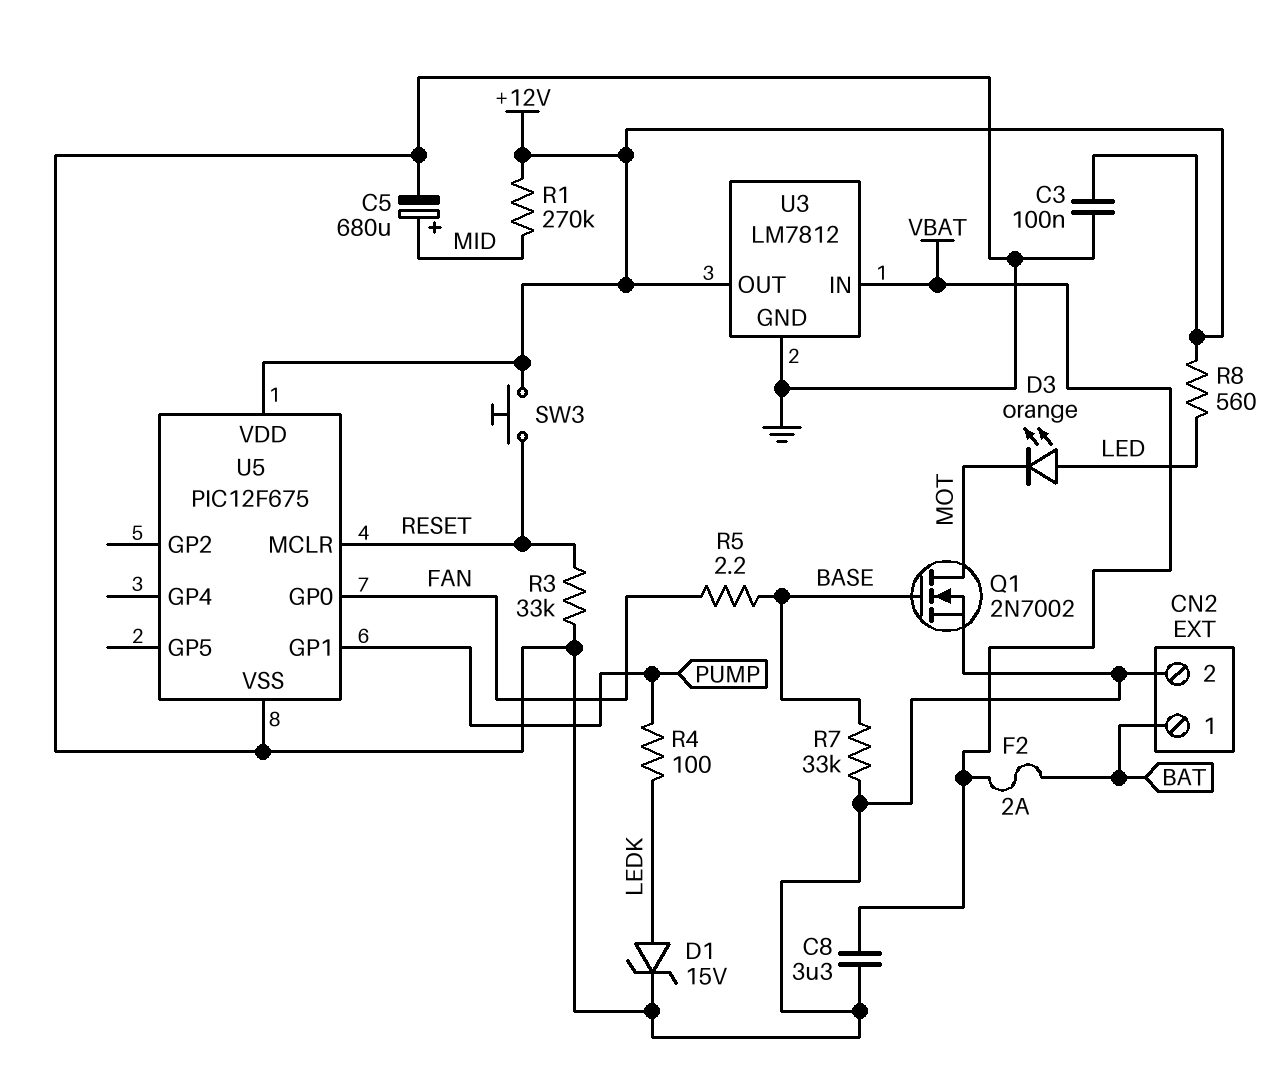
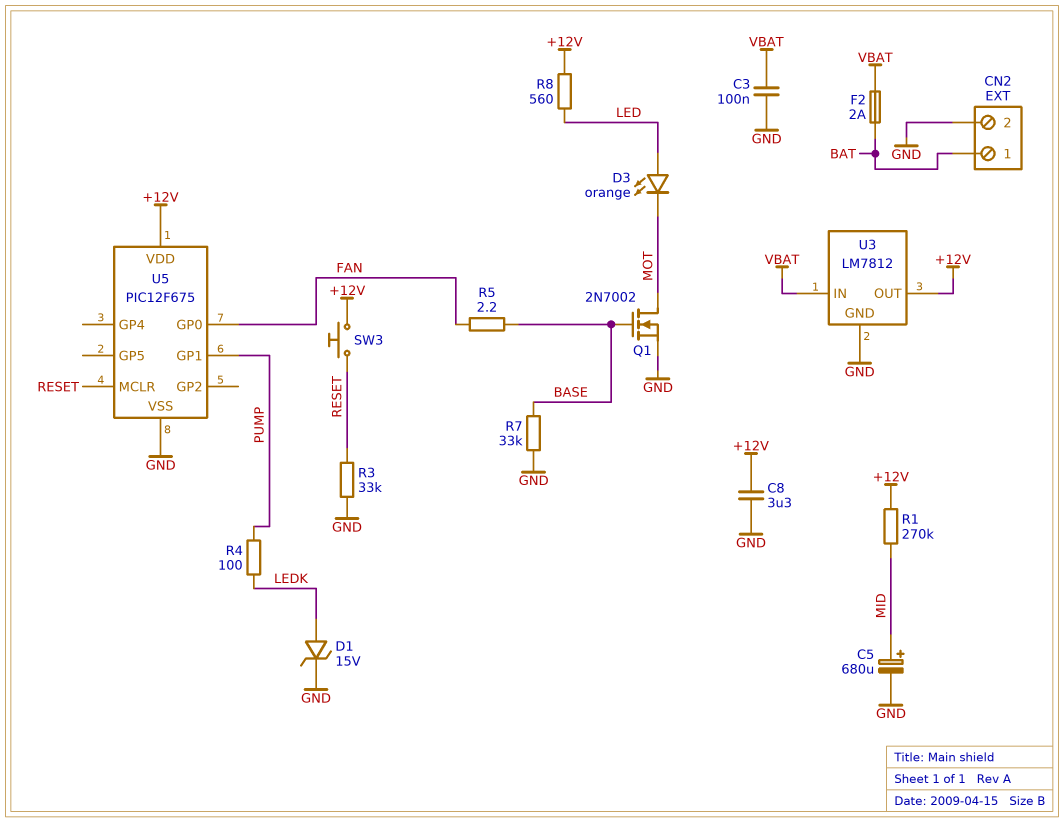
C3: 100nF (+12V, GND) -> 100nF (GND, VBAT)
C8: 3.3uF (GND, VBAT) -> 3.3uF (+12V, GND)

